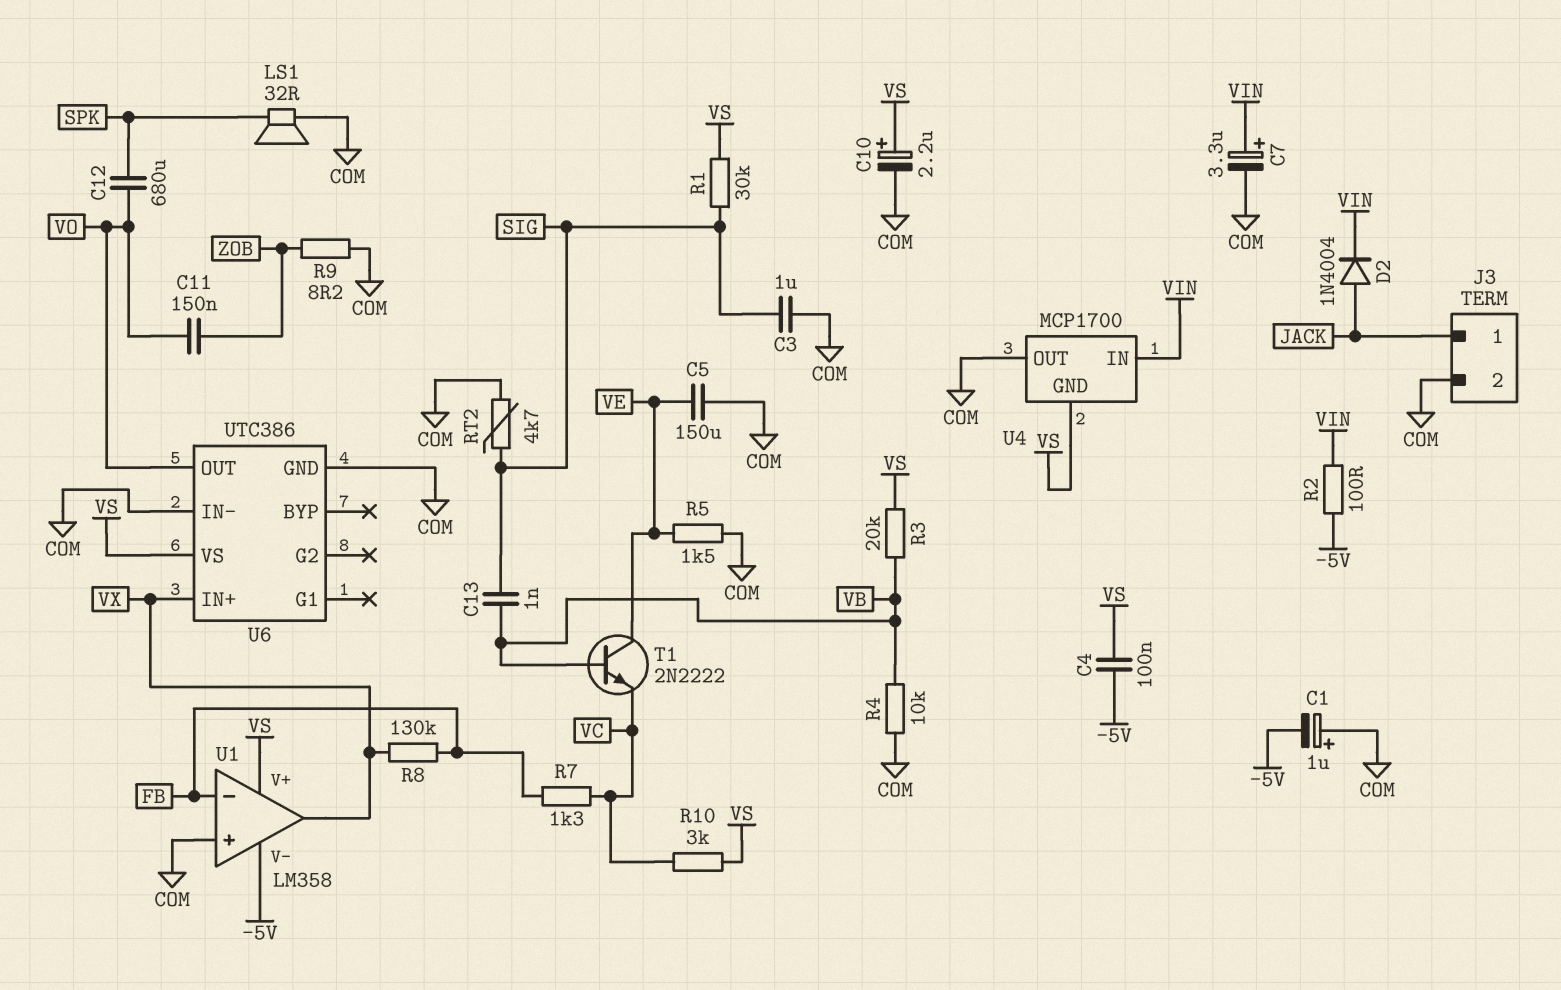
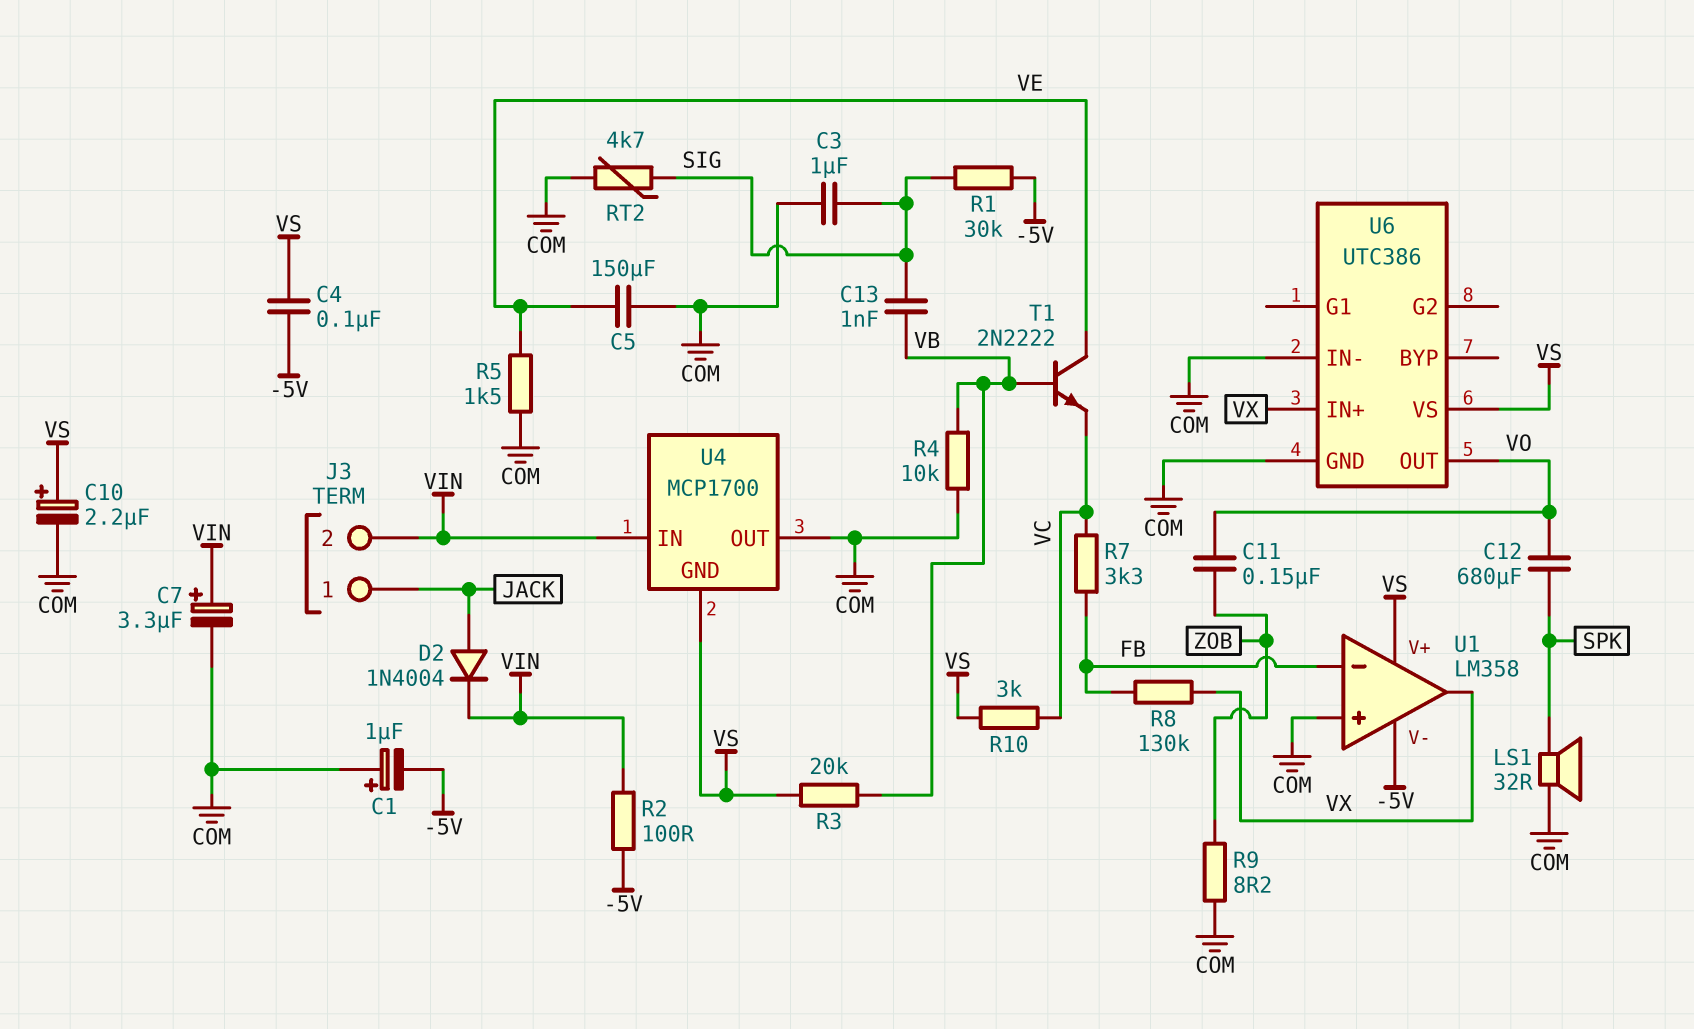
J3 pin 2: COM -> VIN
R1: 30k (SIG, VS) -> 30k (-5V, SIG)
R7: 1.3k (FB, VC) -> 3.3k (FB, VC)

